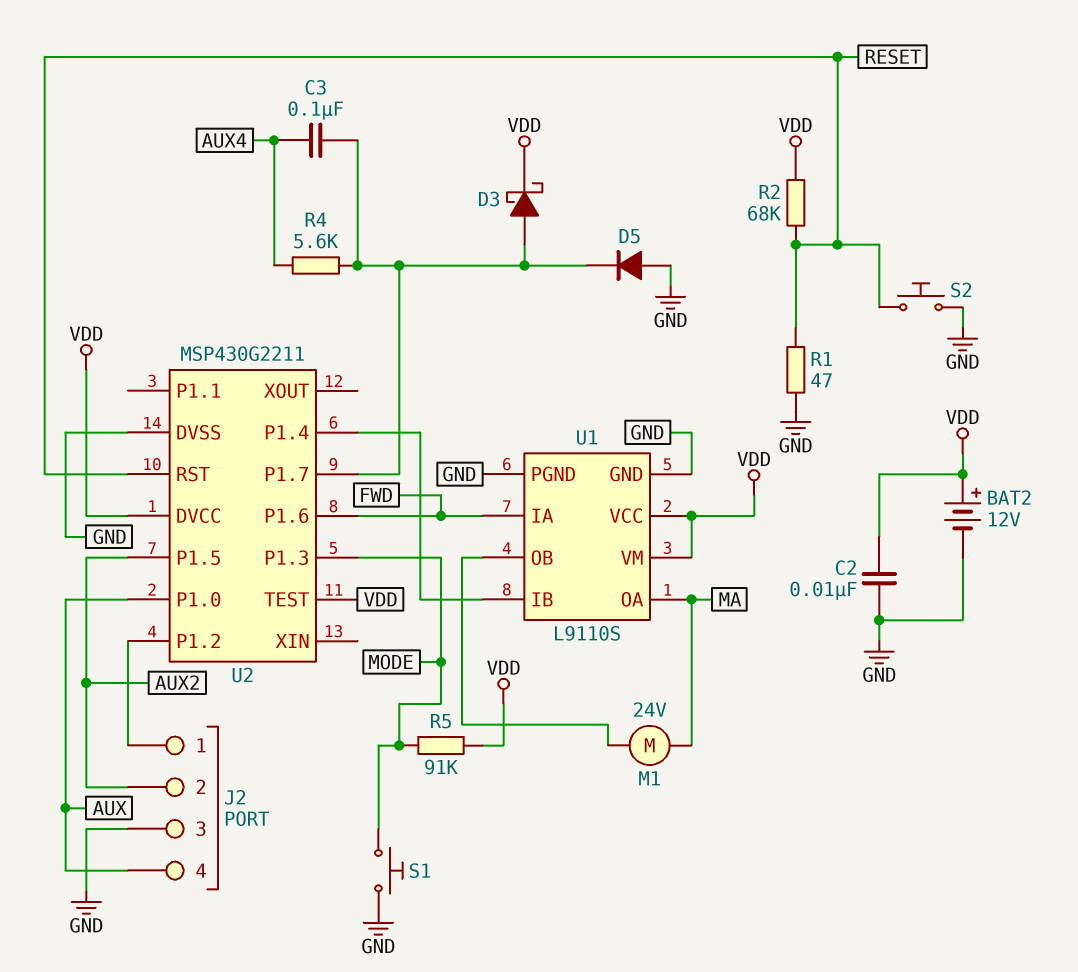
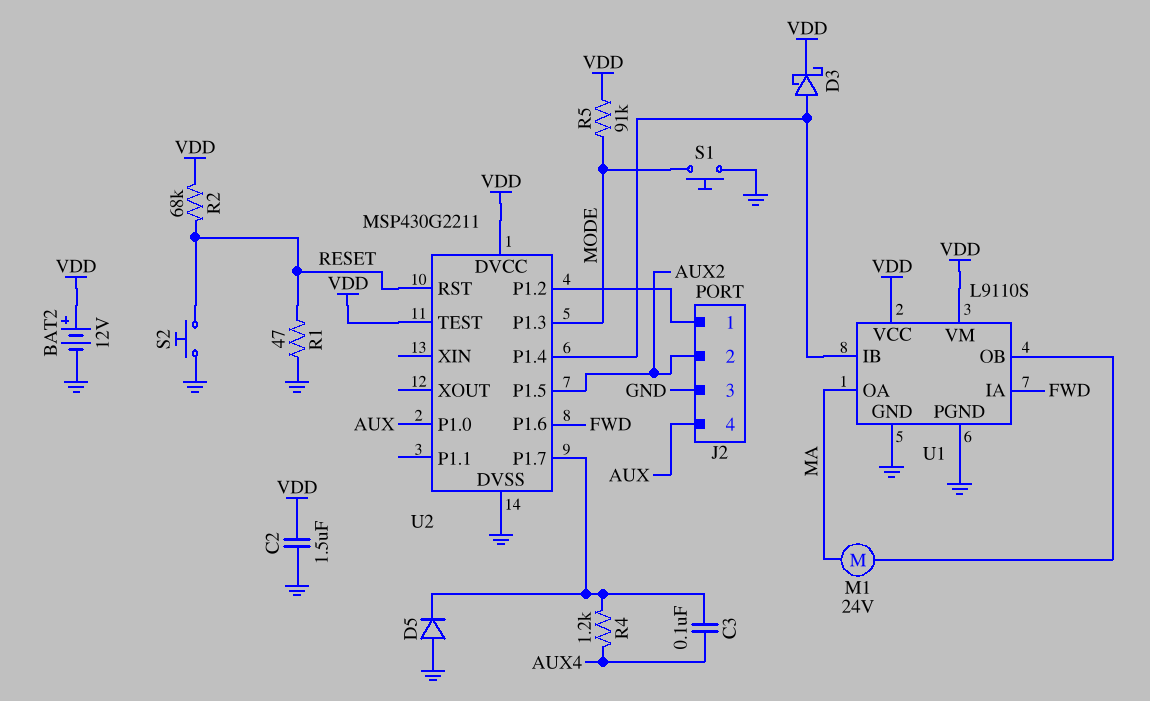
C2: 10nF (GND, VDD) -> 1.5uF (GND, VDD)
D3: schottky (A U2/P1.7, K VDD) -> schottky (A U1/IB, K VDD)
R4: 5.6k (AUX4, U2/P1.7) -> 1.2k (AUX4, U2/P1.7)

